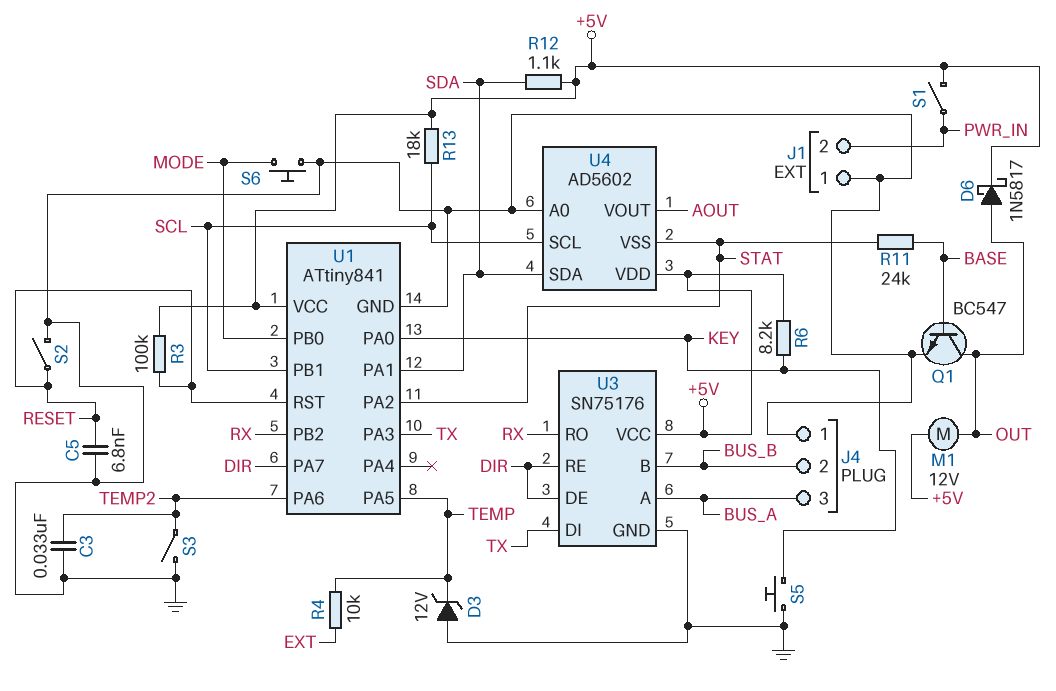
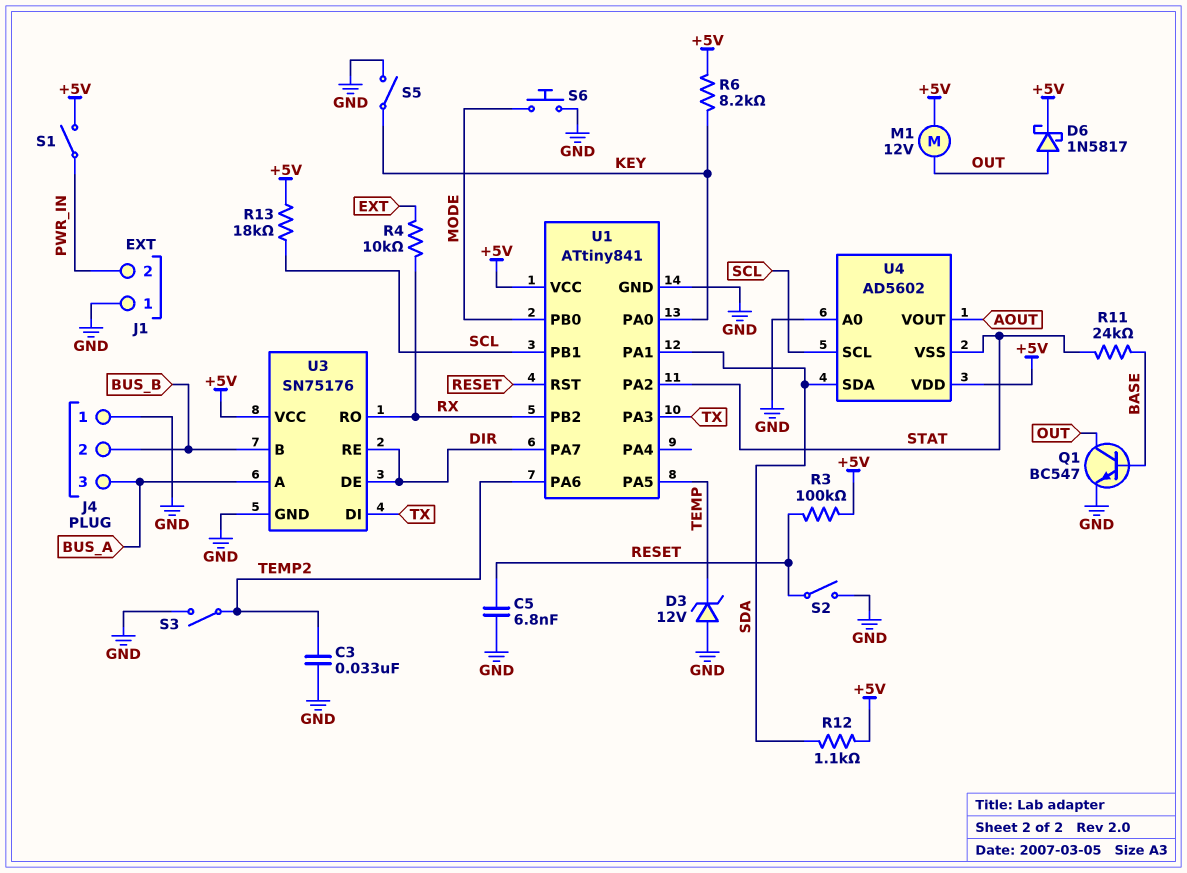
R4: 10k (EXT, TEMP) -> 10k (EXT, RX)
S5: button (GND, KEY) -> switch (GND, KEY)

